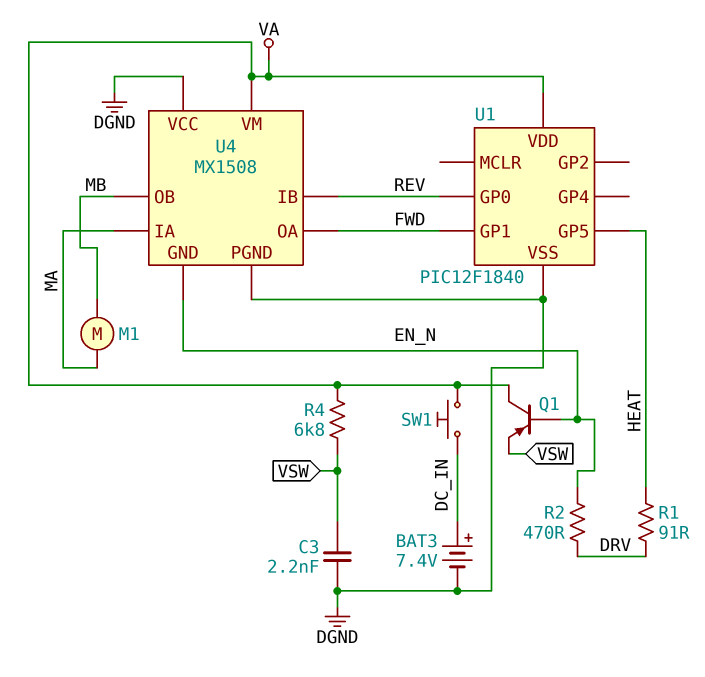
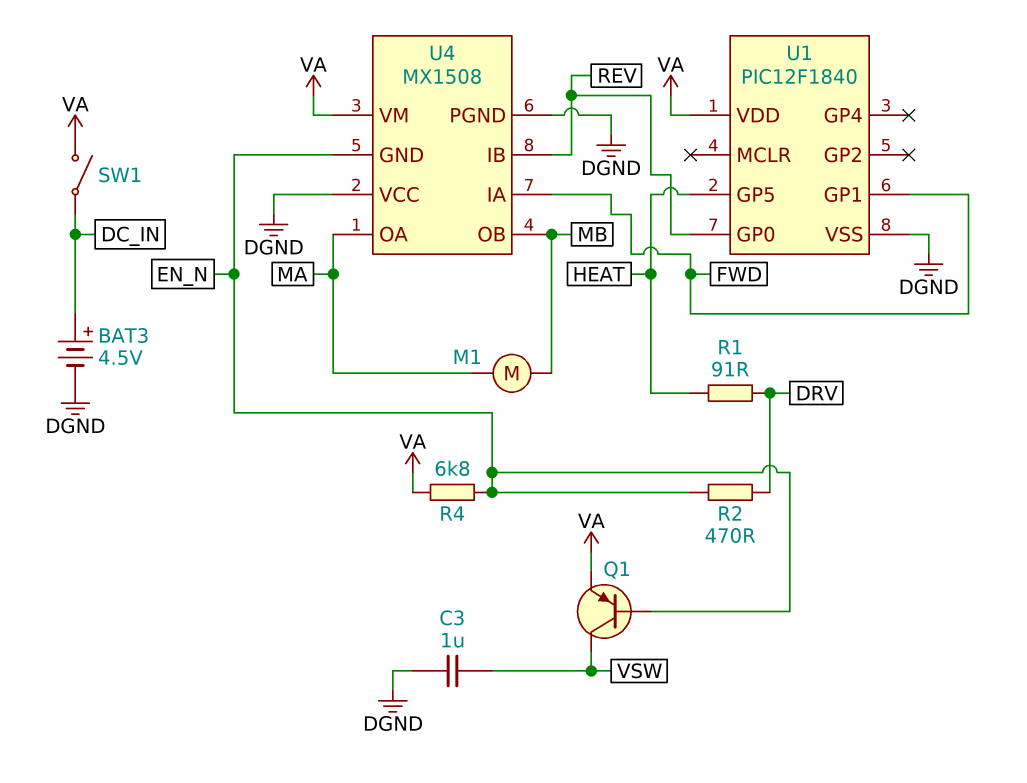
BAT3: 7.4V (plus DC_IN, minus DGND) -> 4.5V (plus DC_IN, minus DGND)
C3: 2.2nF (DGND, VSW) -> 1uF (DGND, VSW)
Q1: PNP (B EN_N, C VA, E VSW) -> PNP (B EN_N, C VSW, E VA)
R4: 6.8k (VA, VSW) -> 6.8k (EN_N, VA)
SW1: button (DC_IN, VA) -> switch (DC_IN, VA)
U4 pin IA: MA -> FWD
U4 pin OA: FWD -> MA

